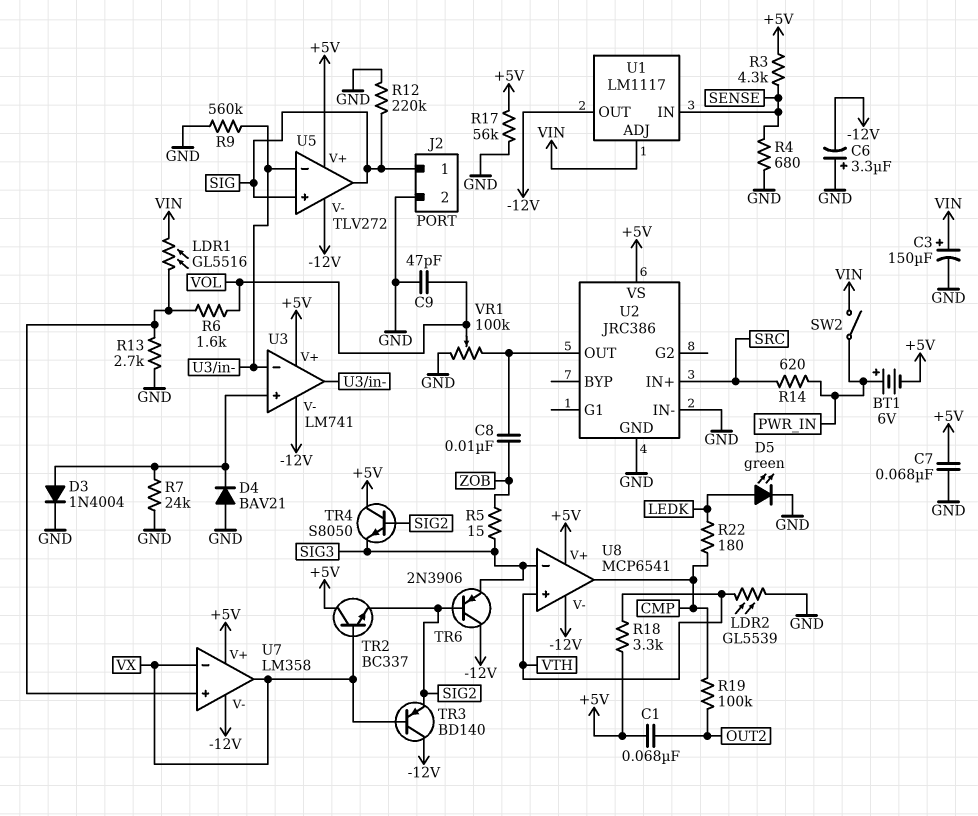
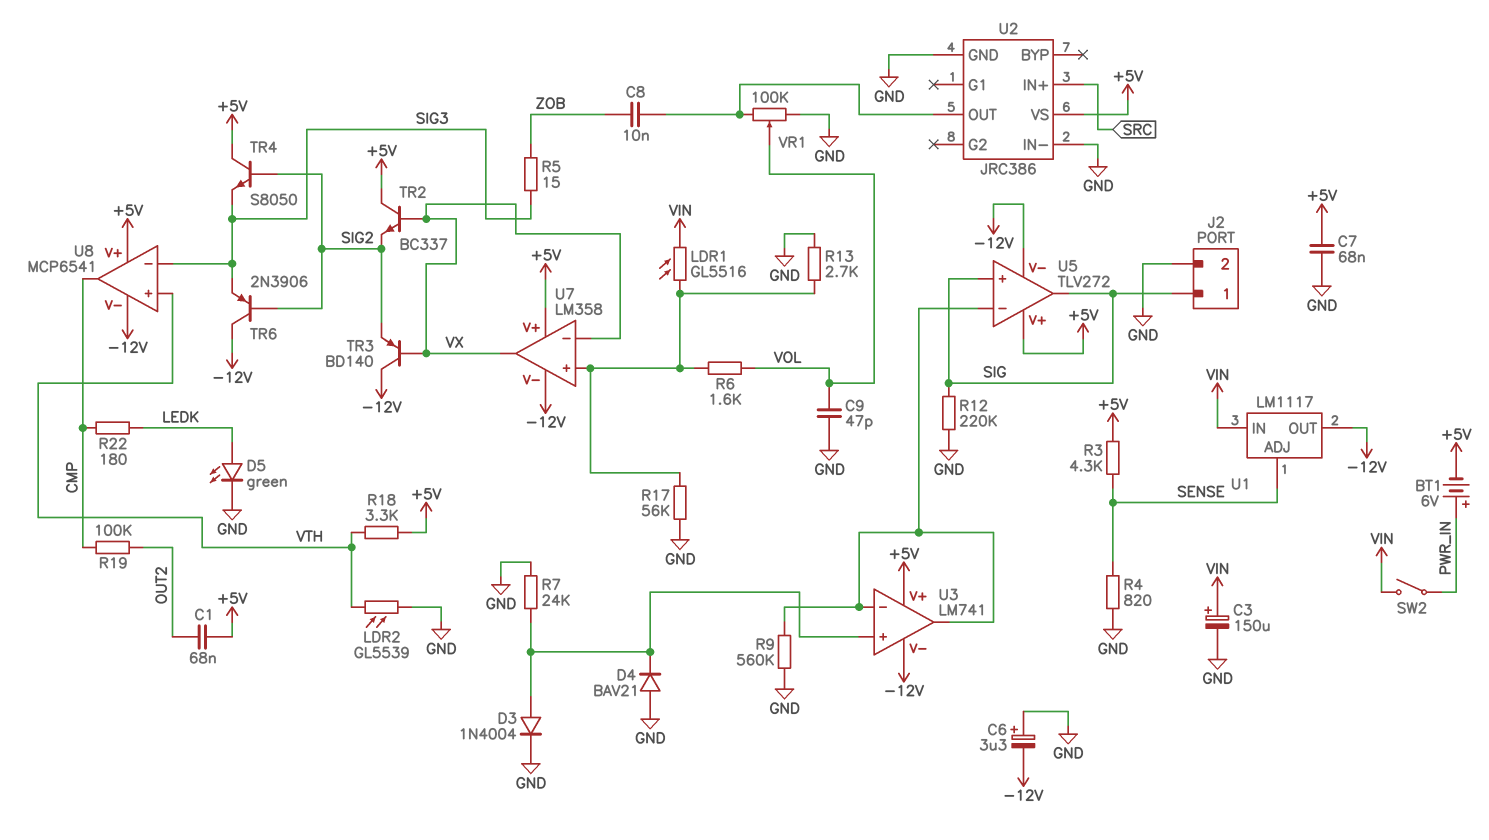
R4: 680 (GND, SENSE) -> 820 (GND, SENSE)
R14: 620 (PWR_IN, SRC) -> none
R17: 56k (+5V, GND) -> 56k (GND, U7/in+)
U1 pin ADJ: VIN -> SENSE
U1 pin IN: SENSE -> VIN

